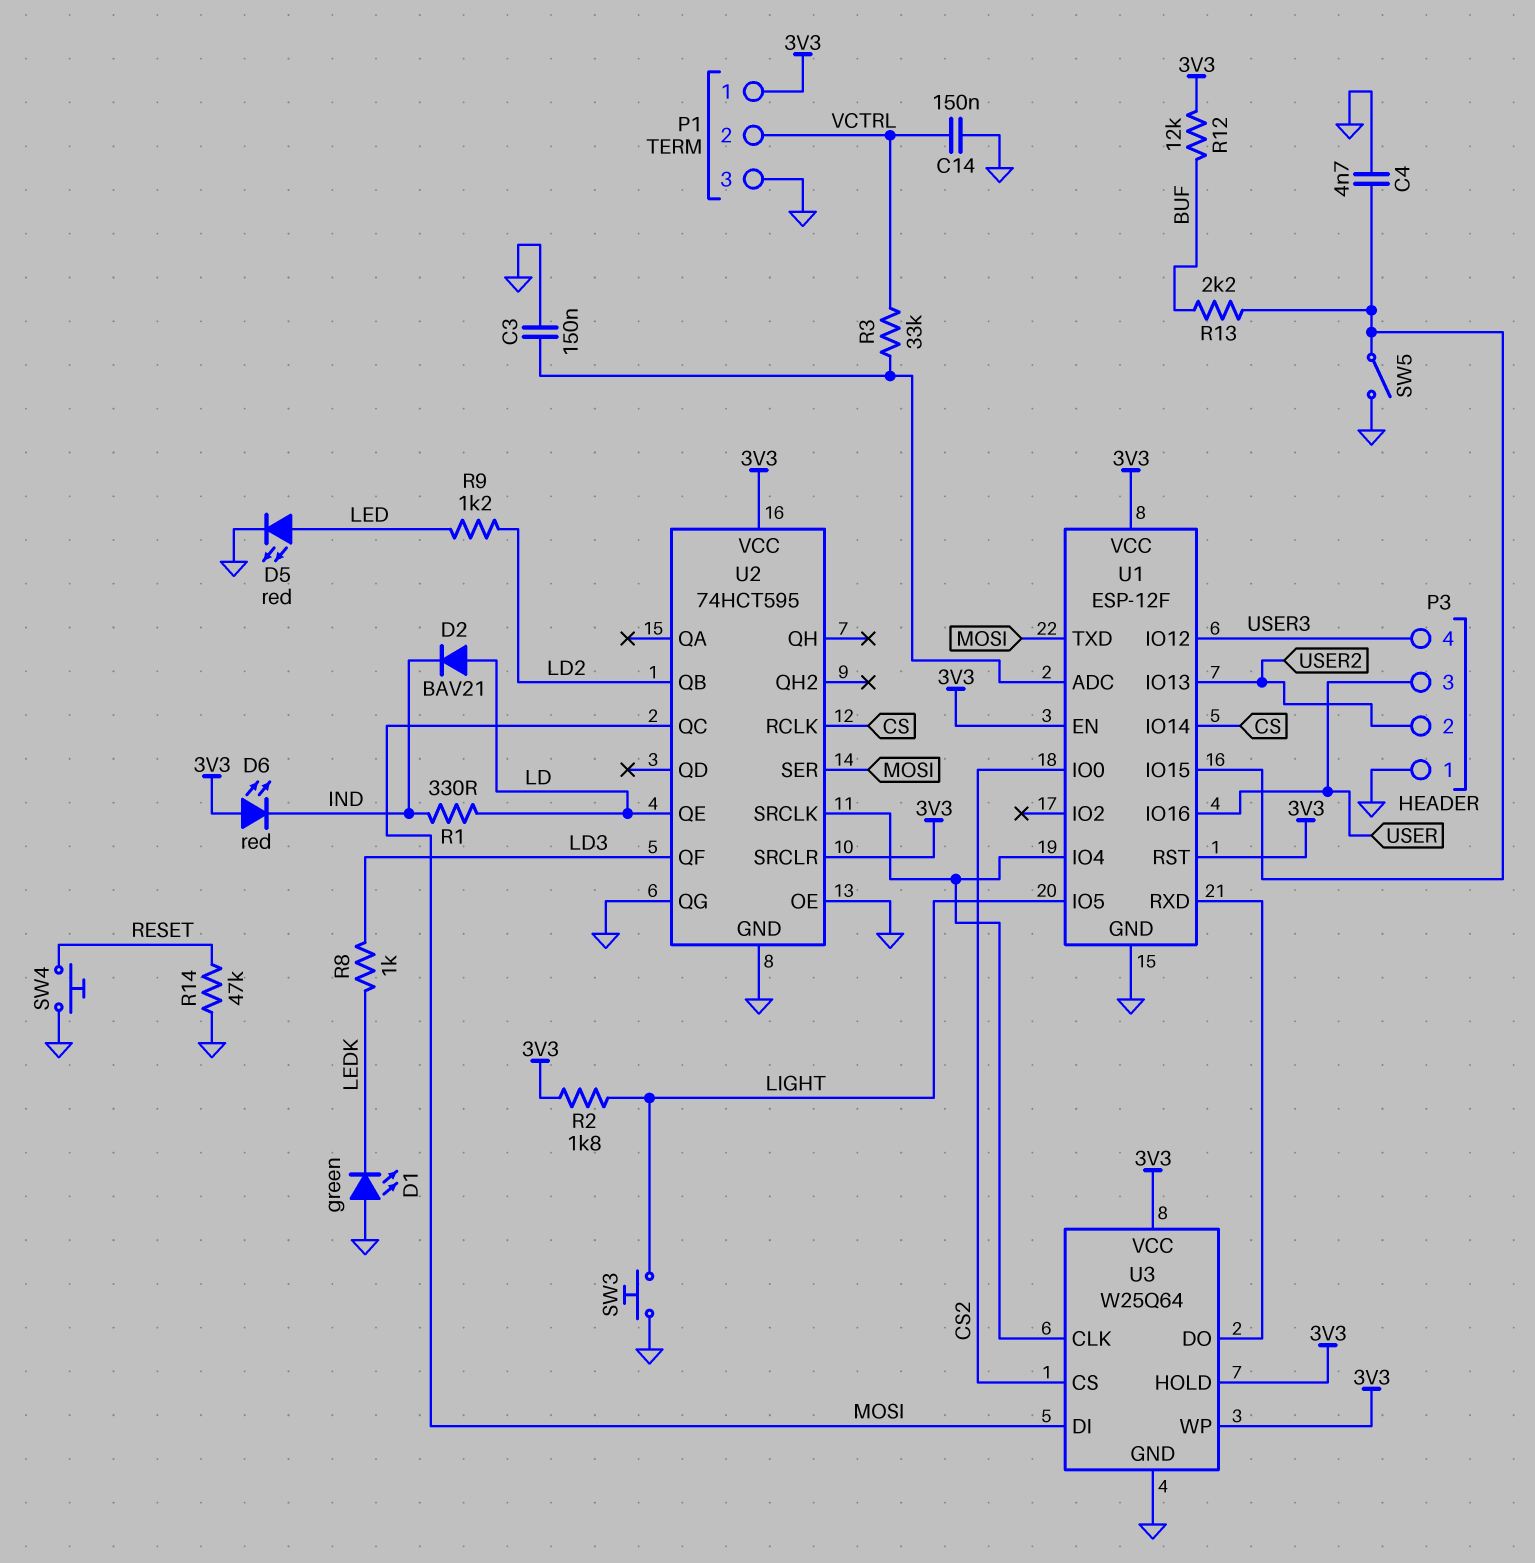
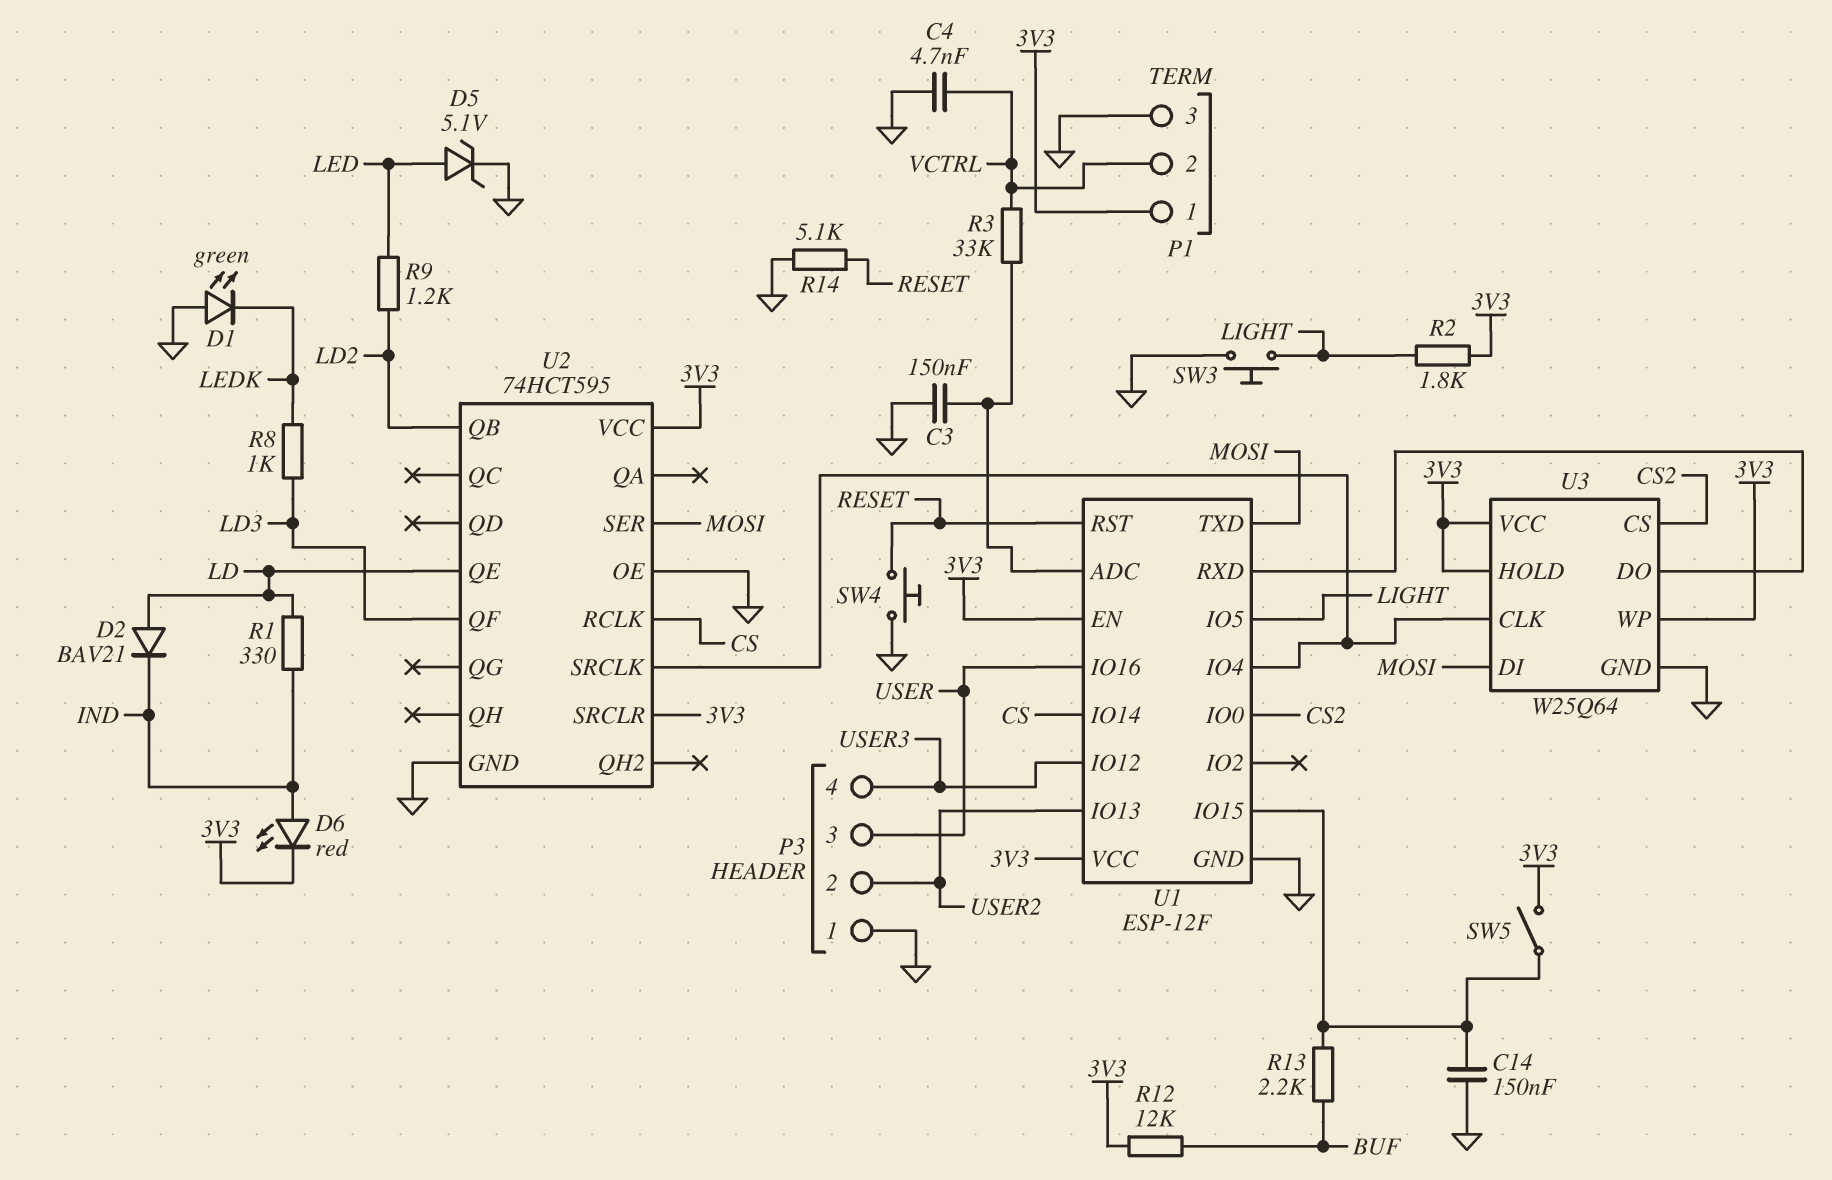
C4: 4.7nF (GND, U1/IO15) -> 4.7nF (GND, VCTRL)
C14: 150nF (GND, VCTRL) -> 150nF (GND, U1/IO15)
D5: LED red (A LED, K GND) -> zener 5.1V (A LED, K GND)
D6: LED red (A 3V3, K IND) -> LED red (A IND, K 3V3)
R14: 47k (GND, RESET) -> 5.1k (GND, RESET)
SW5: switch (GND, U1/IO15) -> switch (3V3, U1/IO15)
U1 pin RST: 3V3 -> RESET
U2 pin QC: MOSI -> none
U2 pin QG: GND -> none

